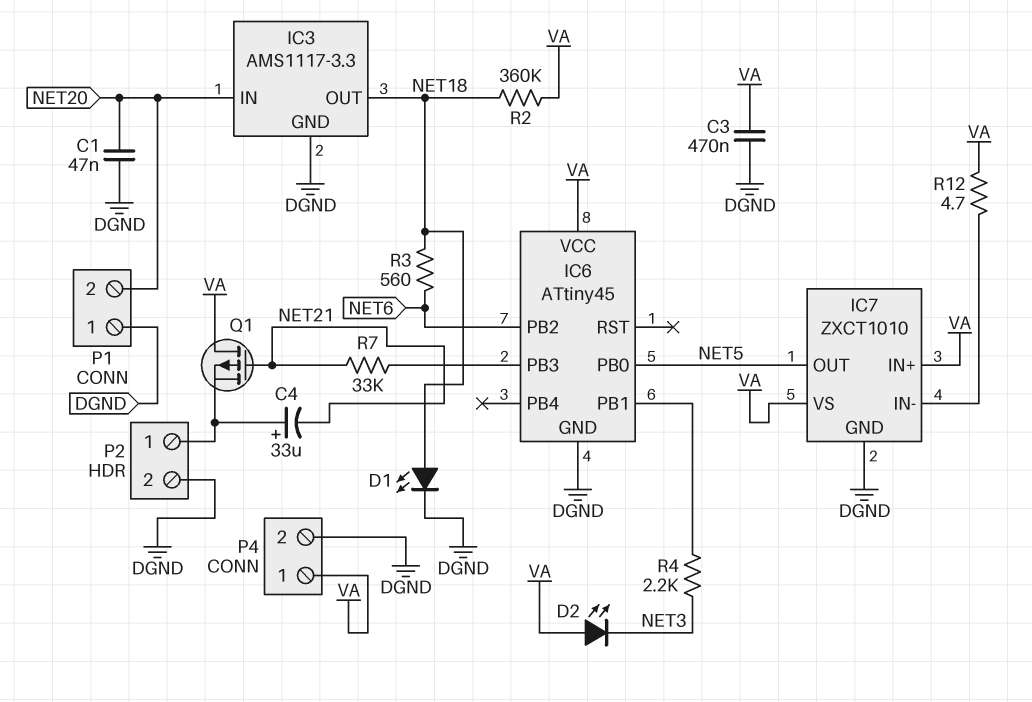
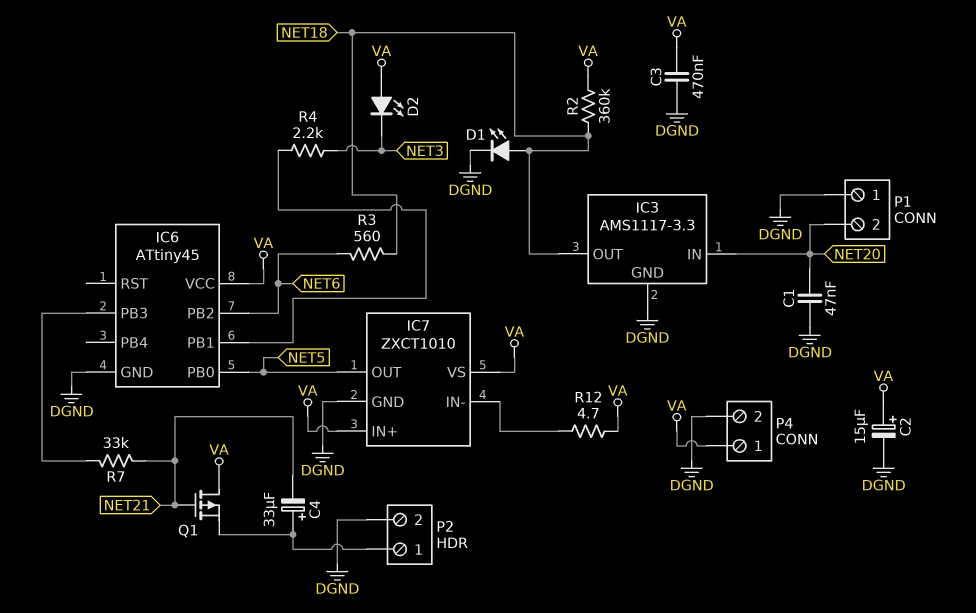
C2: none -> 15uF (plus VA, minus DGND)

